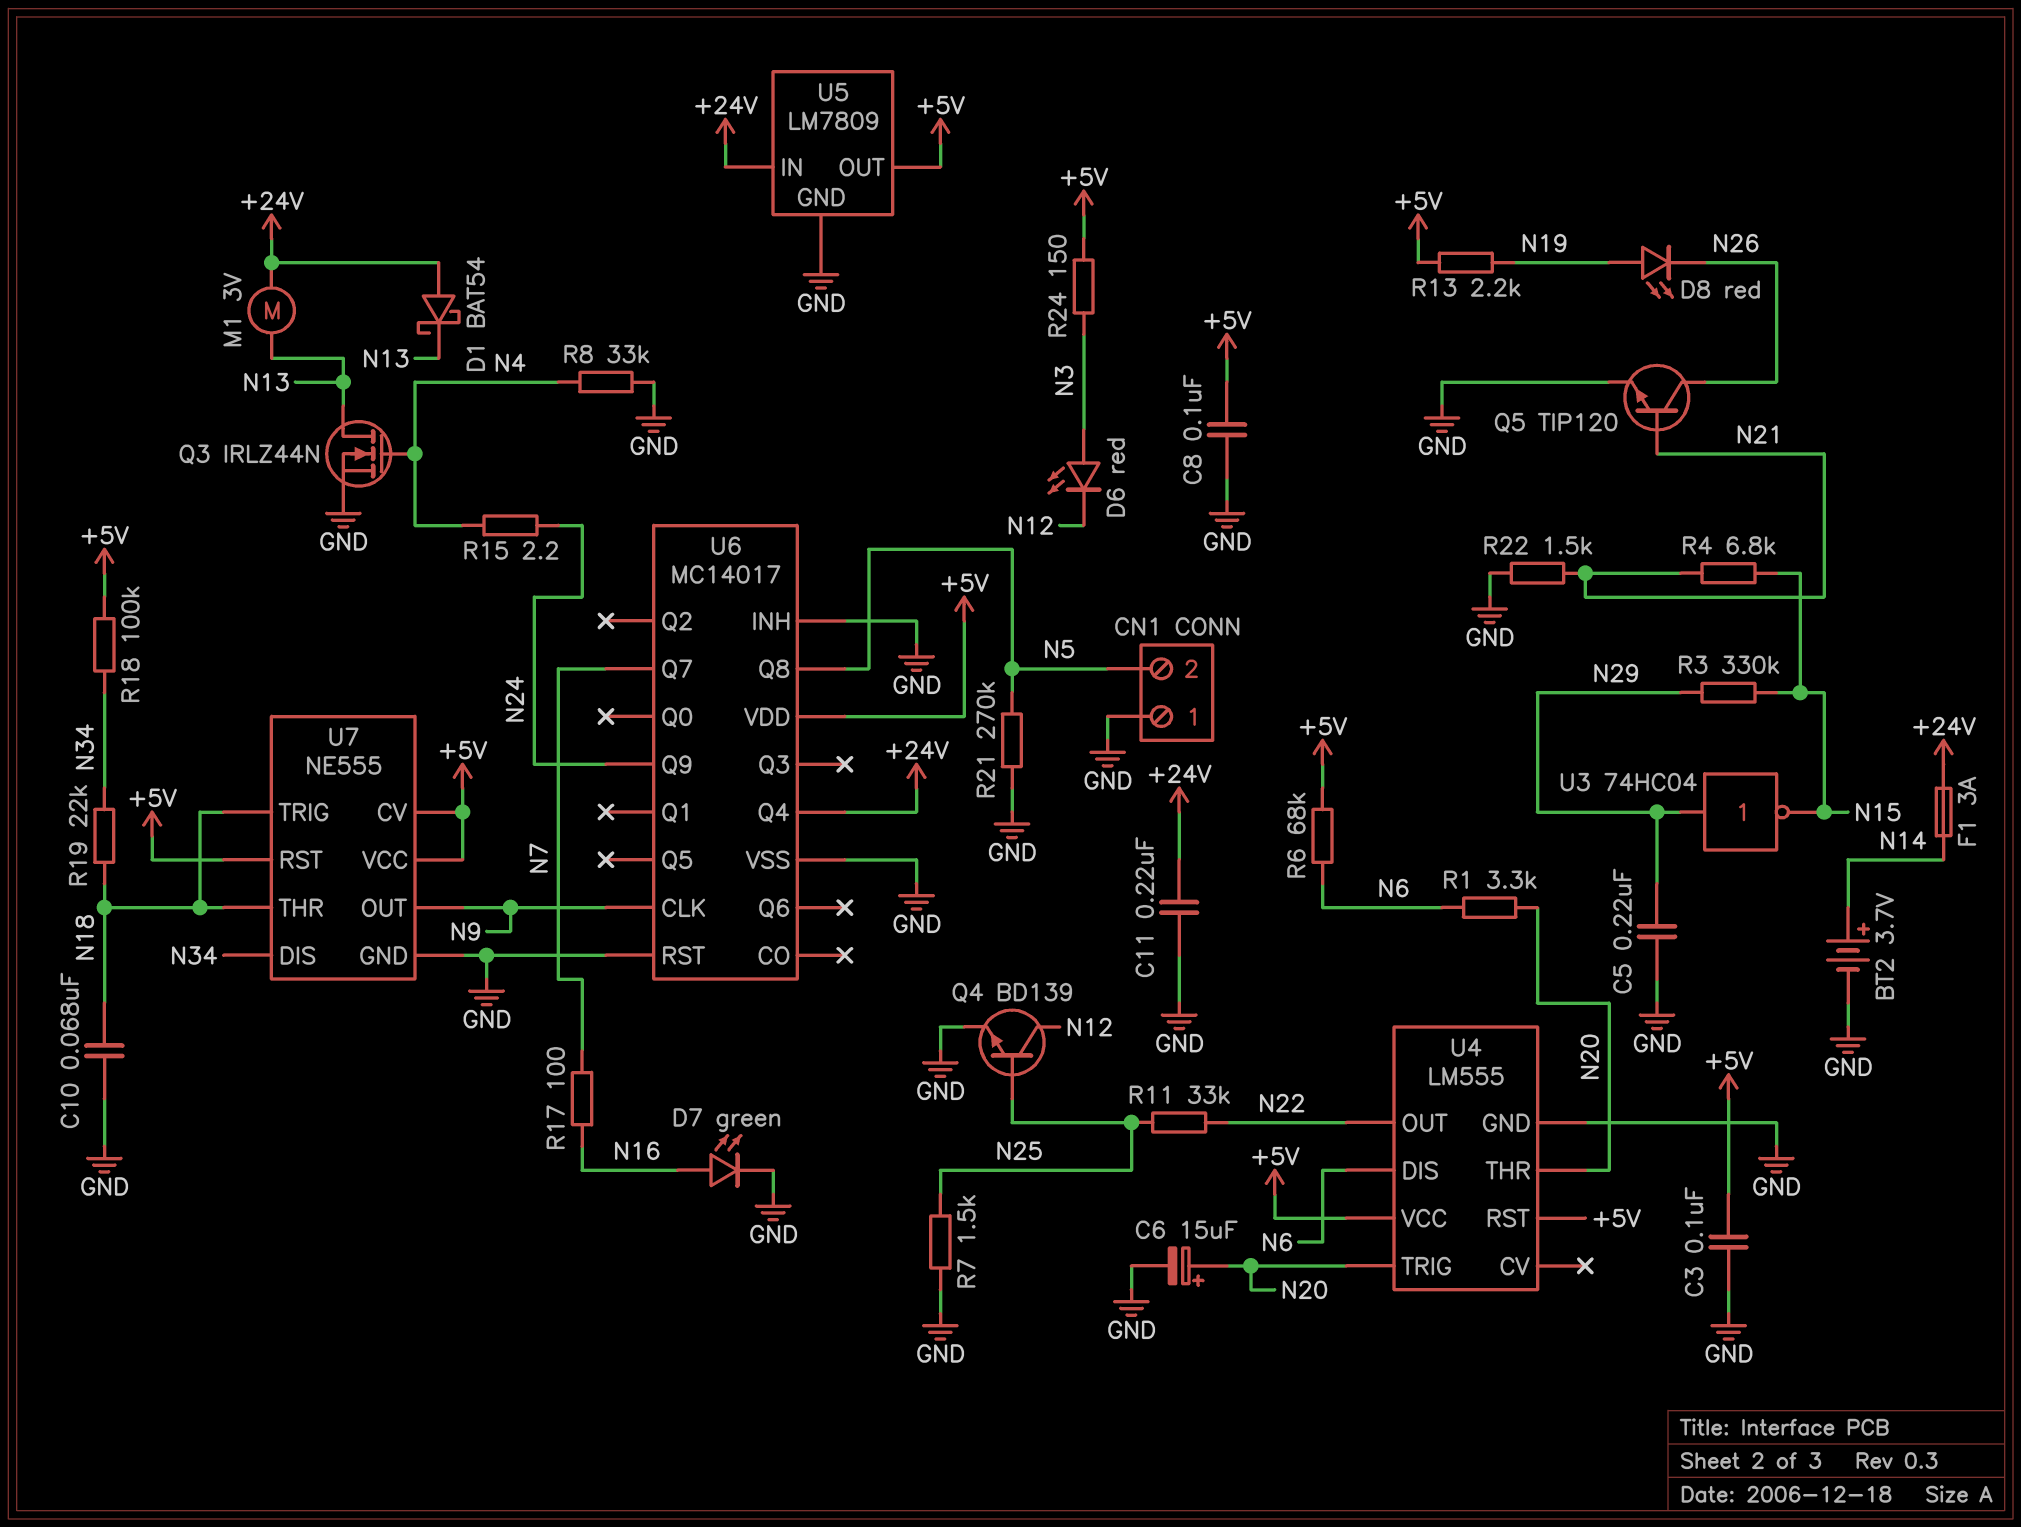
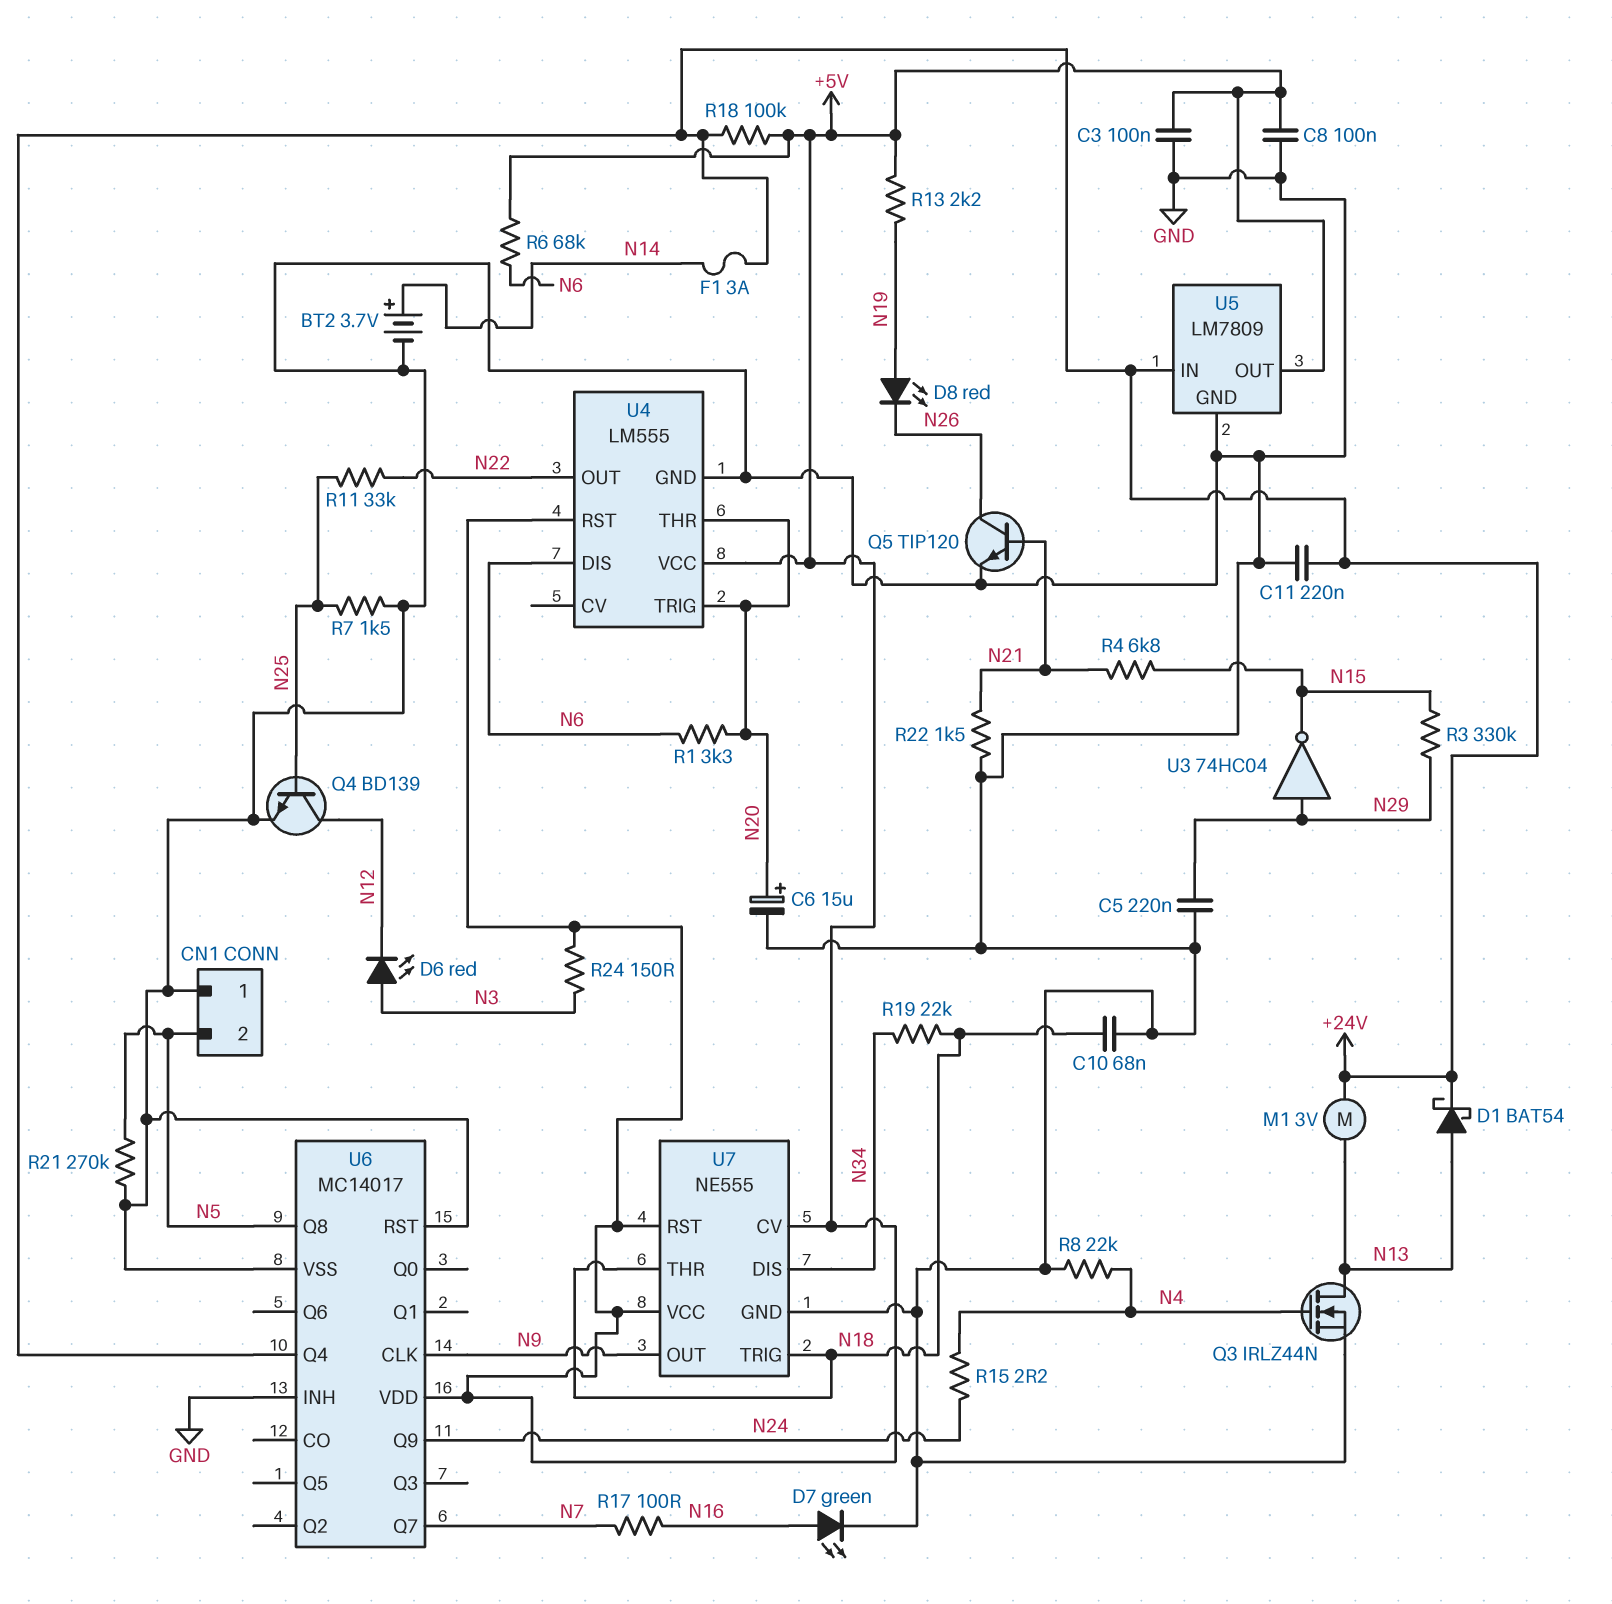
D1: schottky BAT54 (A +24V, K N13) -> schottky BAT54 (A N13, K +24V)
R8: 33k (GND, N4) -> 22k (GND, N4)
R18: 100k (+5V, N34) -> 100k (+5V, +24V)

